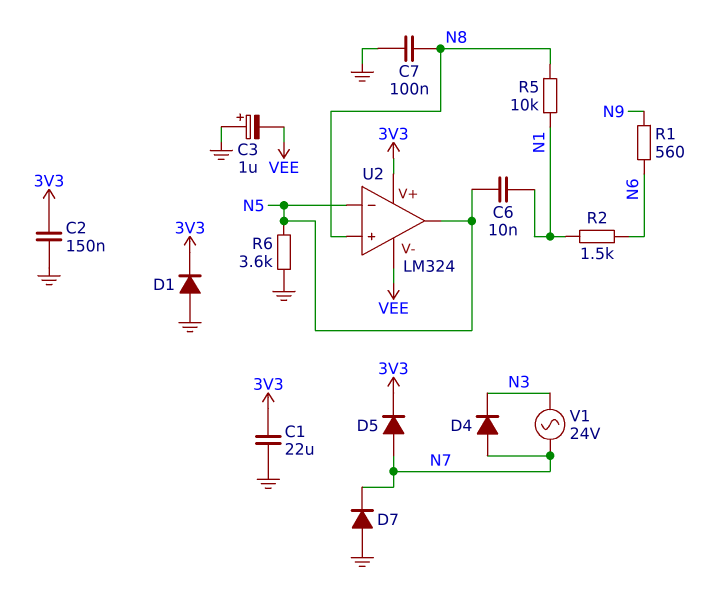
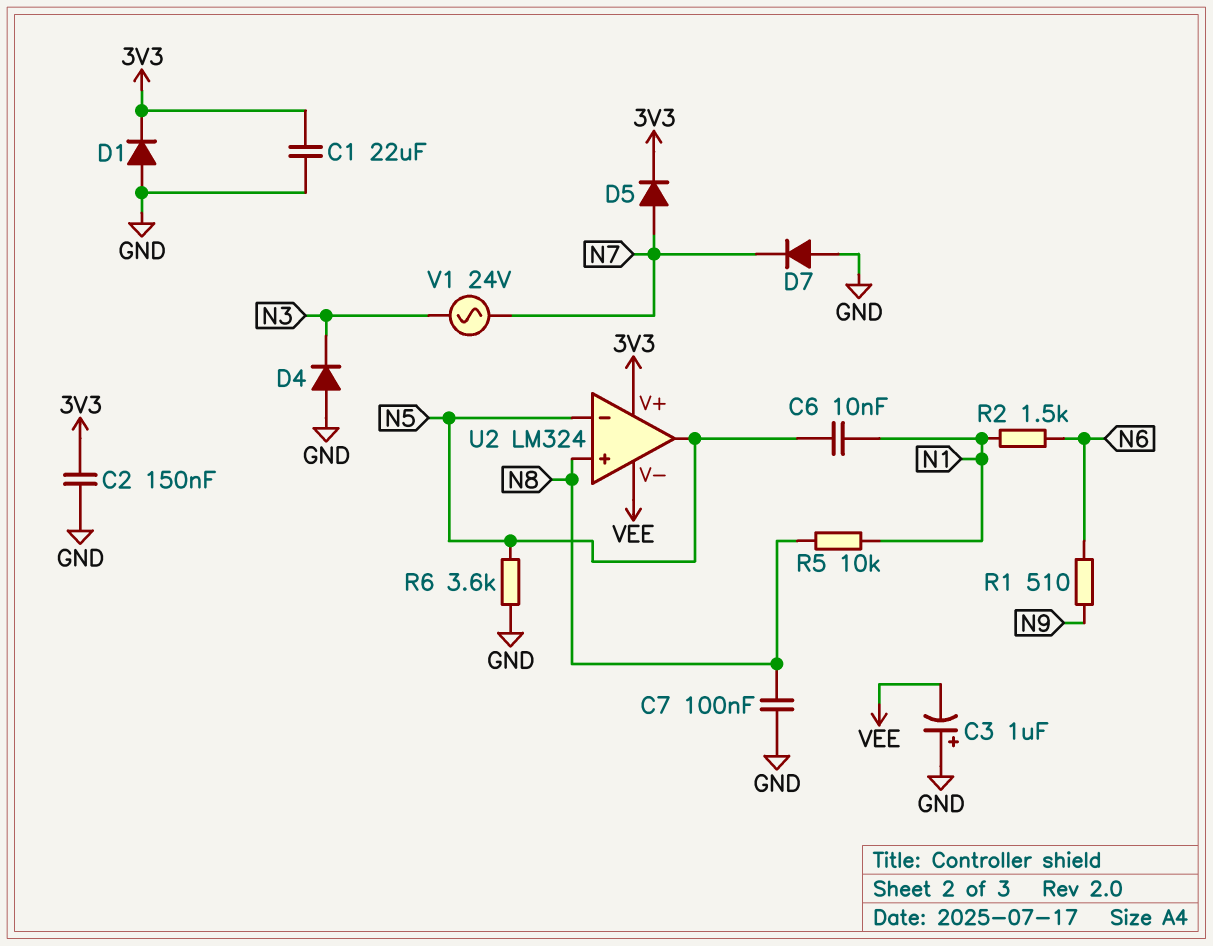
D4: diode (A N7, K N3) -> diode (A GND, K N3)
R1: 560 (N6, N9) -> 510 (N6, N9)

